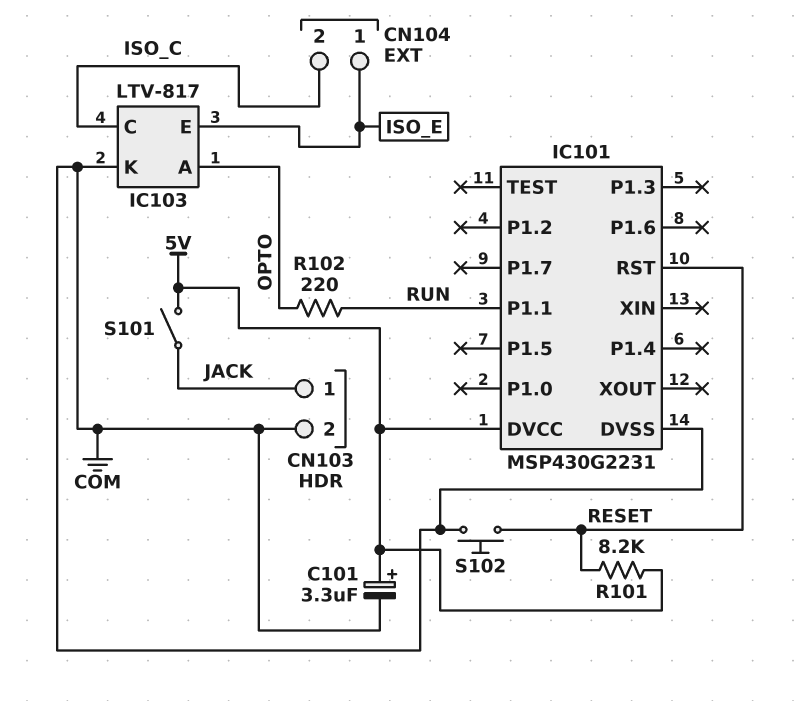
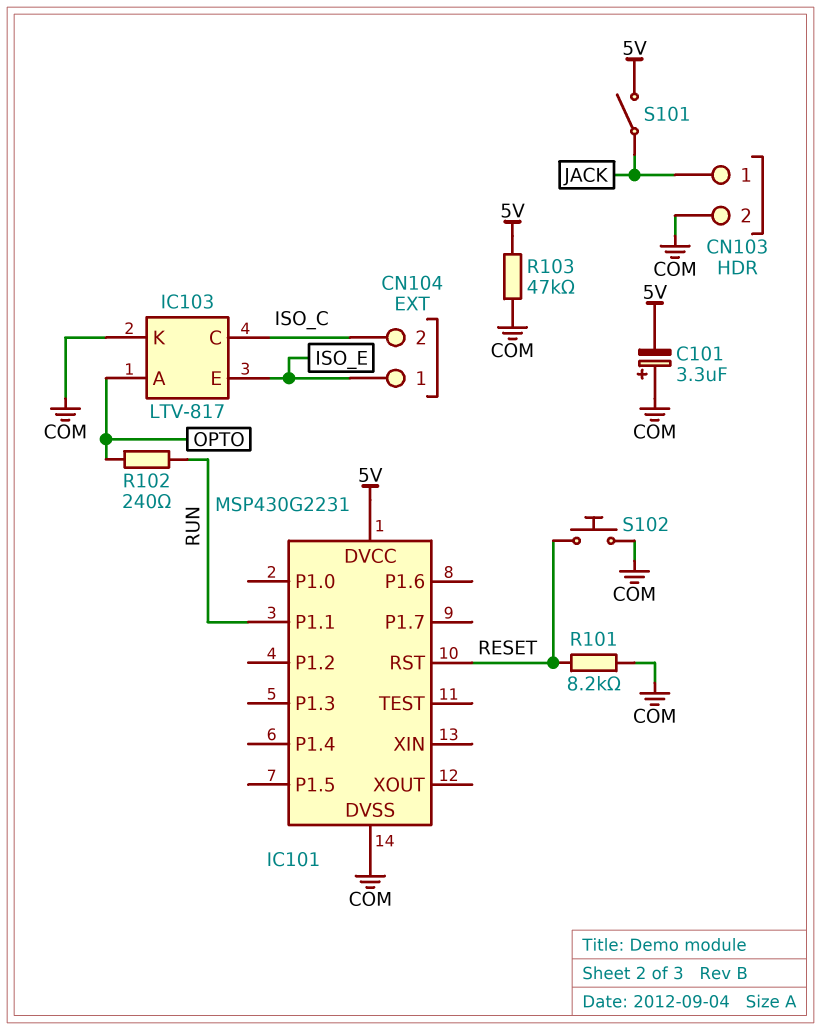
C101: 3.3uF (plus 5V, minus COM) -> 3.3uF (plus COM, minus 5V)
R101: 8.2k (5V, RESET) -> 8.2k (COM, RESET)
R102: 220 (OPTO, RUN) -> 240 (OPTO, RUN)
R103: none -> 47k (5V, COM)

